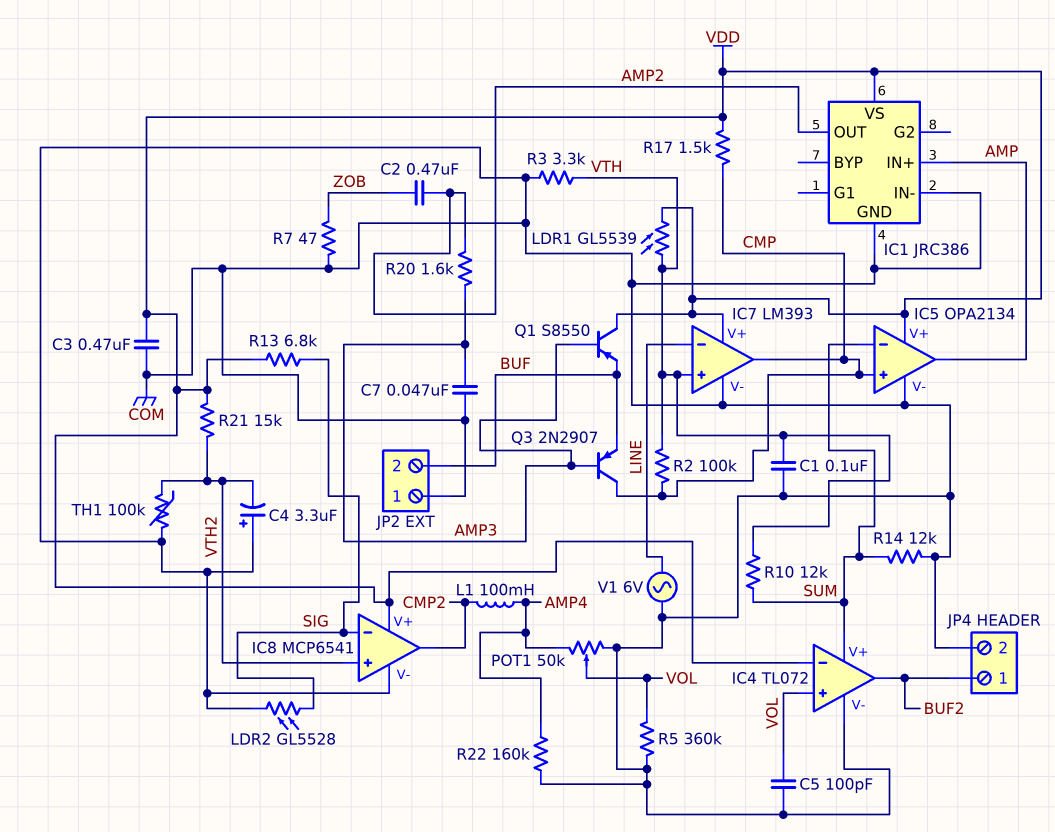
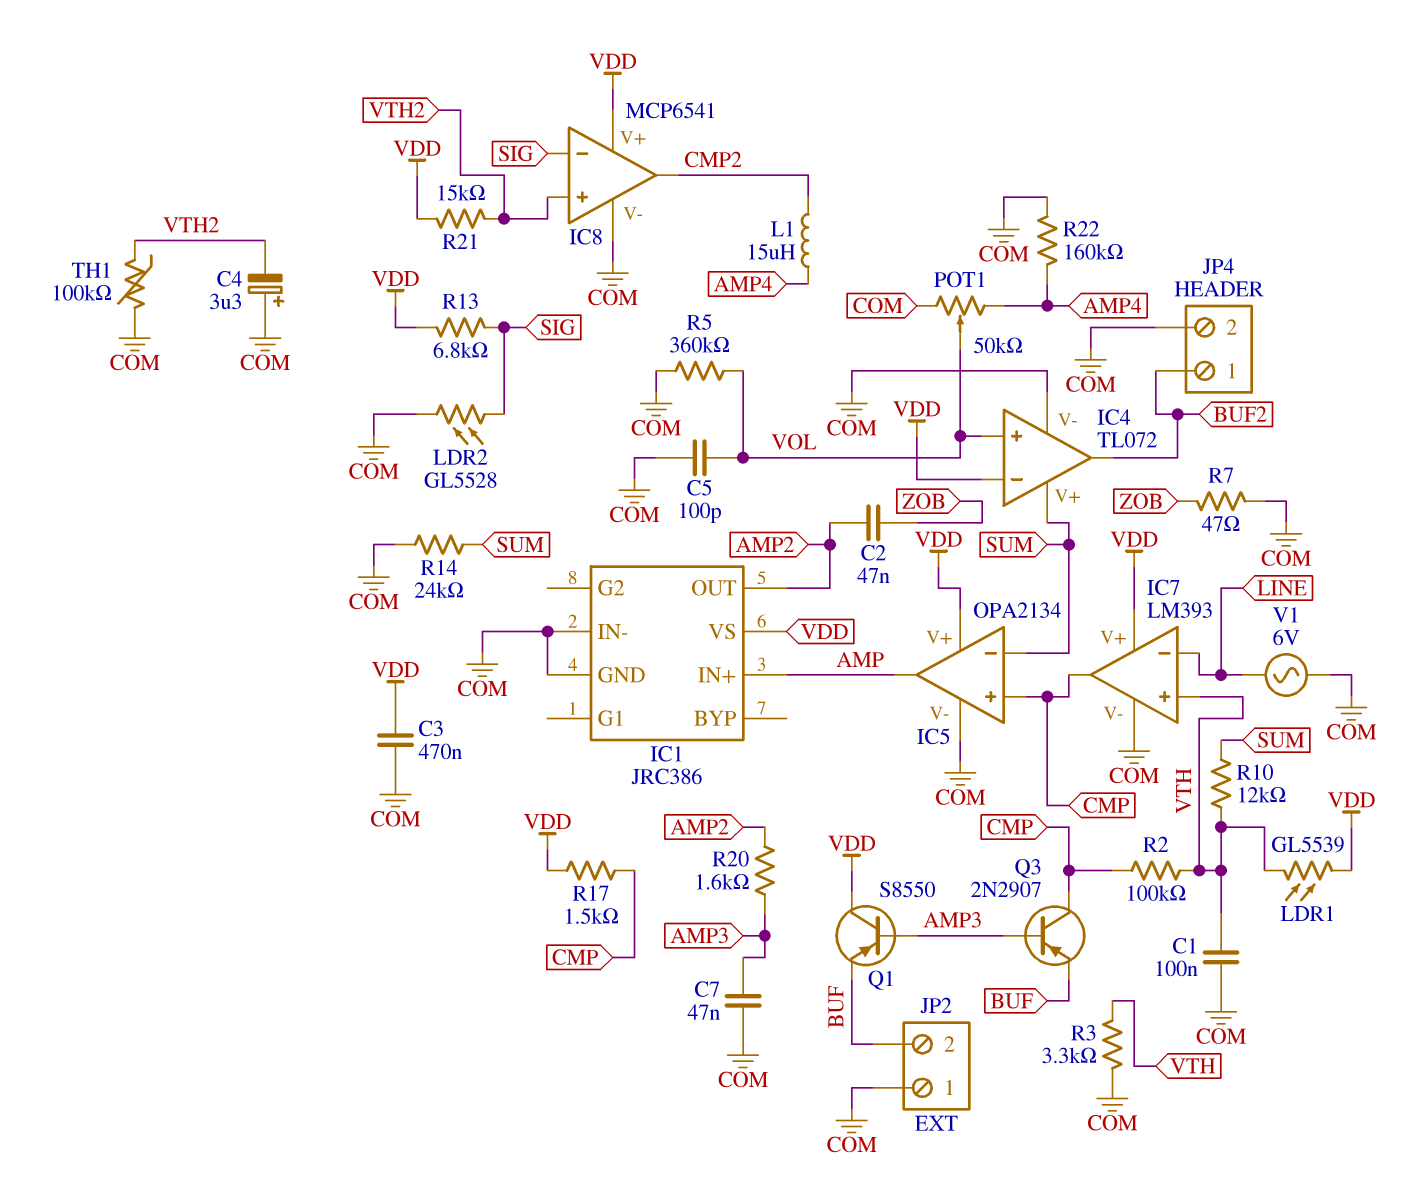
C2: 470nF (AMP2, ZOB) -> 47nF (AMP2, ZOB)
L1: 100mH (AMP4, CMP2) -> 15uH (AMP4, CMP2)
R14: 12k (COM, SUM) -> 24k (COM, SUM)

